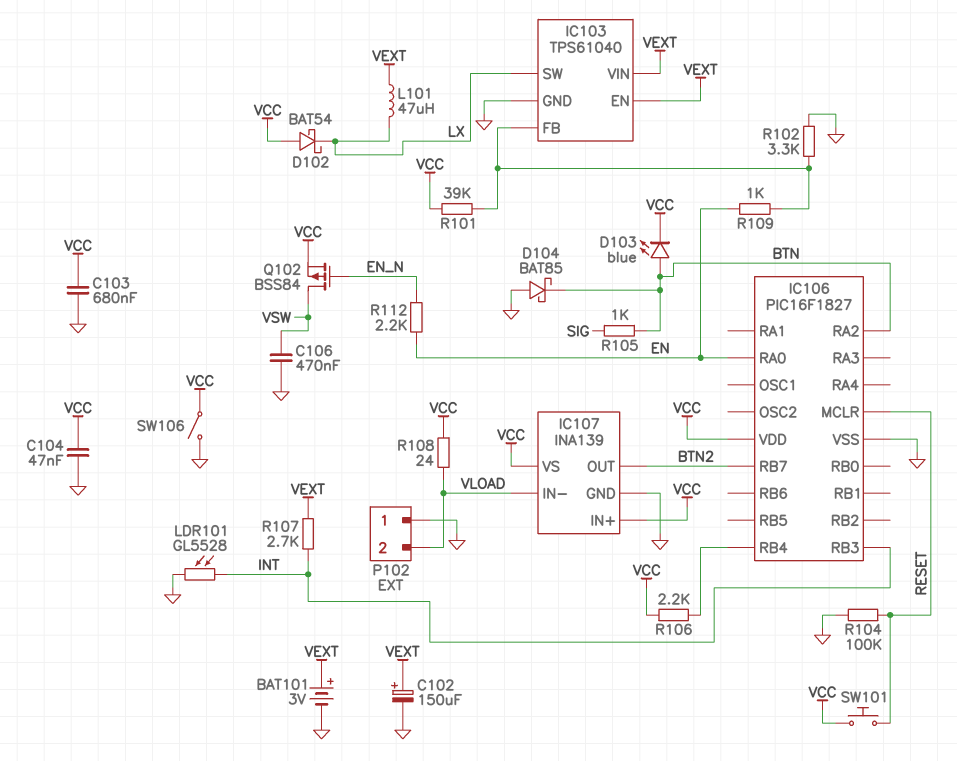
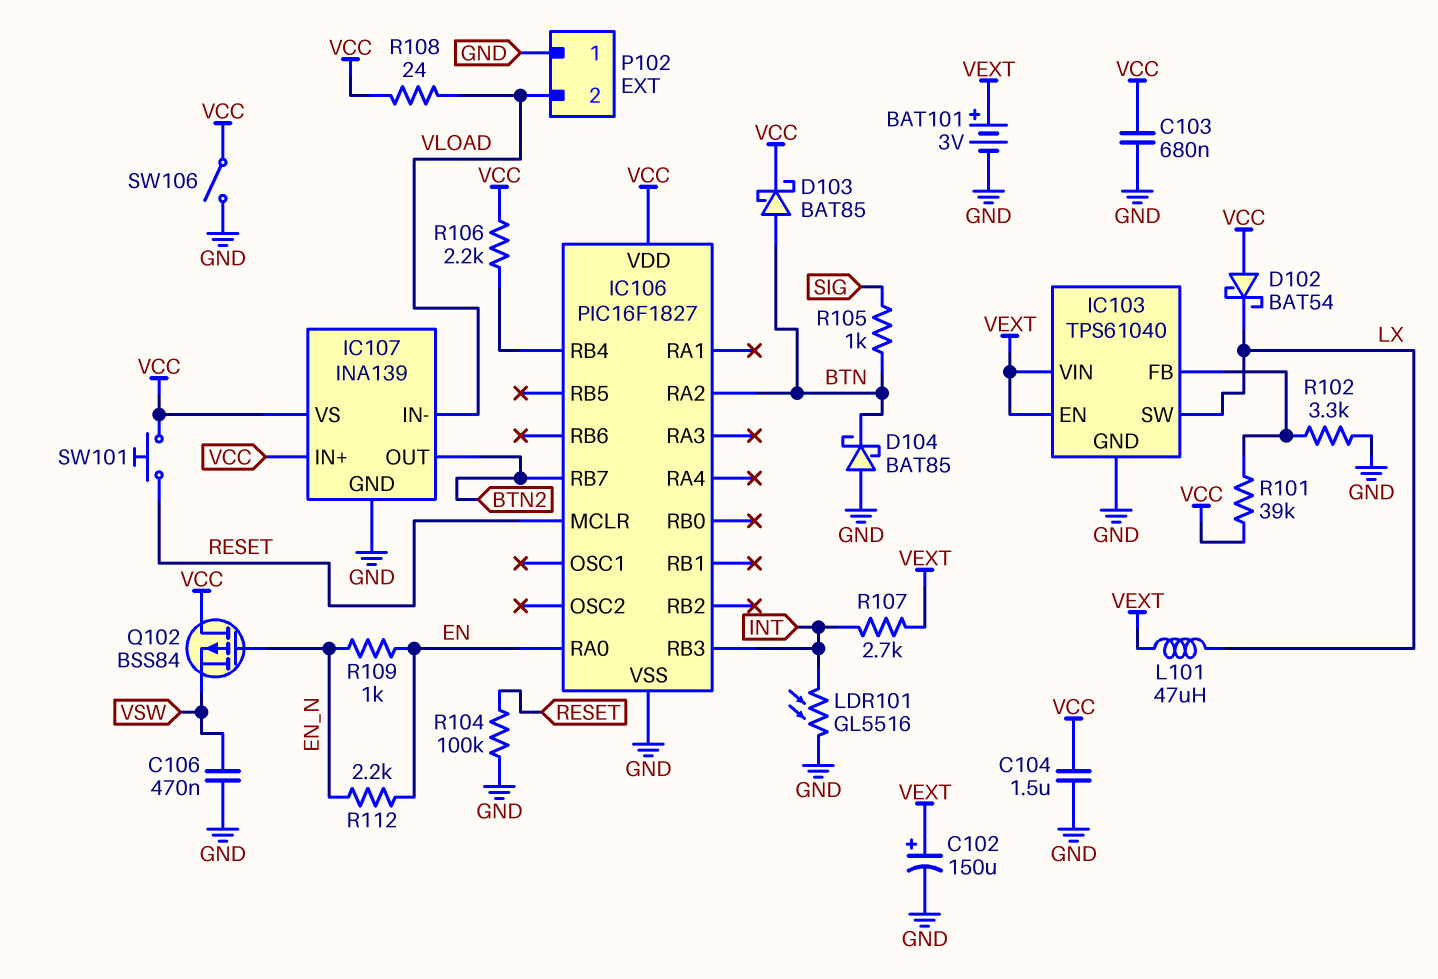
C104: 47nF (GND, VCC) -> 1.5uF (GND, VCC)
D103: LED blue (A BTN, K VCC) -> schottky BAT85 (A BTN, K VCC)
LDR101: GL5528 (GND, INT) -> GL5516 (GND, INT)
Q102: PMOS BSS84 (G EN_N, D VSW, S VCC) -> PMOS BSS84 (G EN_N, D VCC, S VSW)
R109: 1k (EN, IC103/FB) -> 1k (EN, EN_N)

